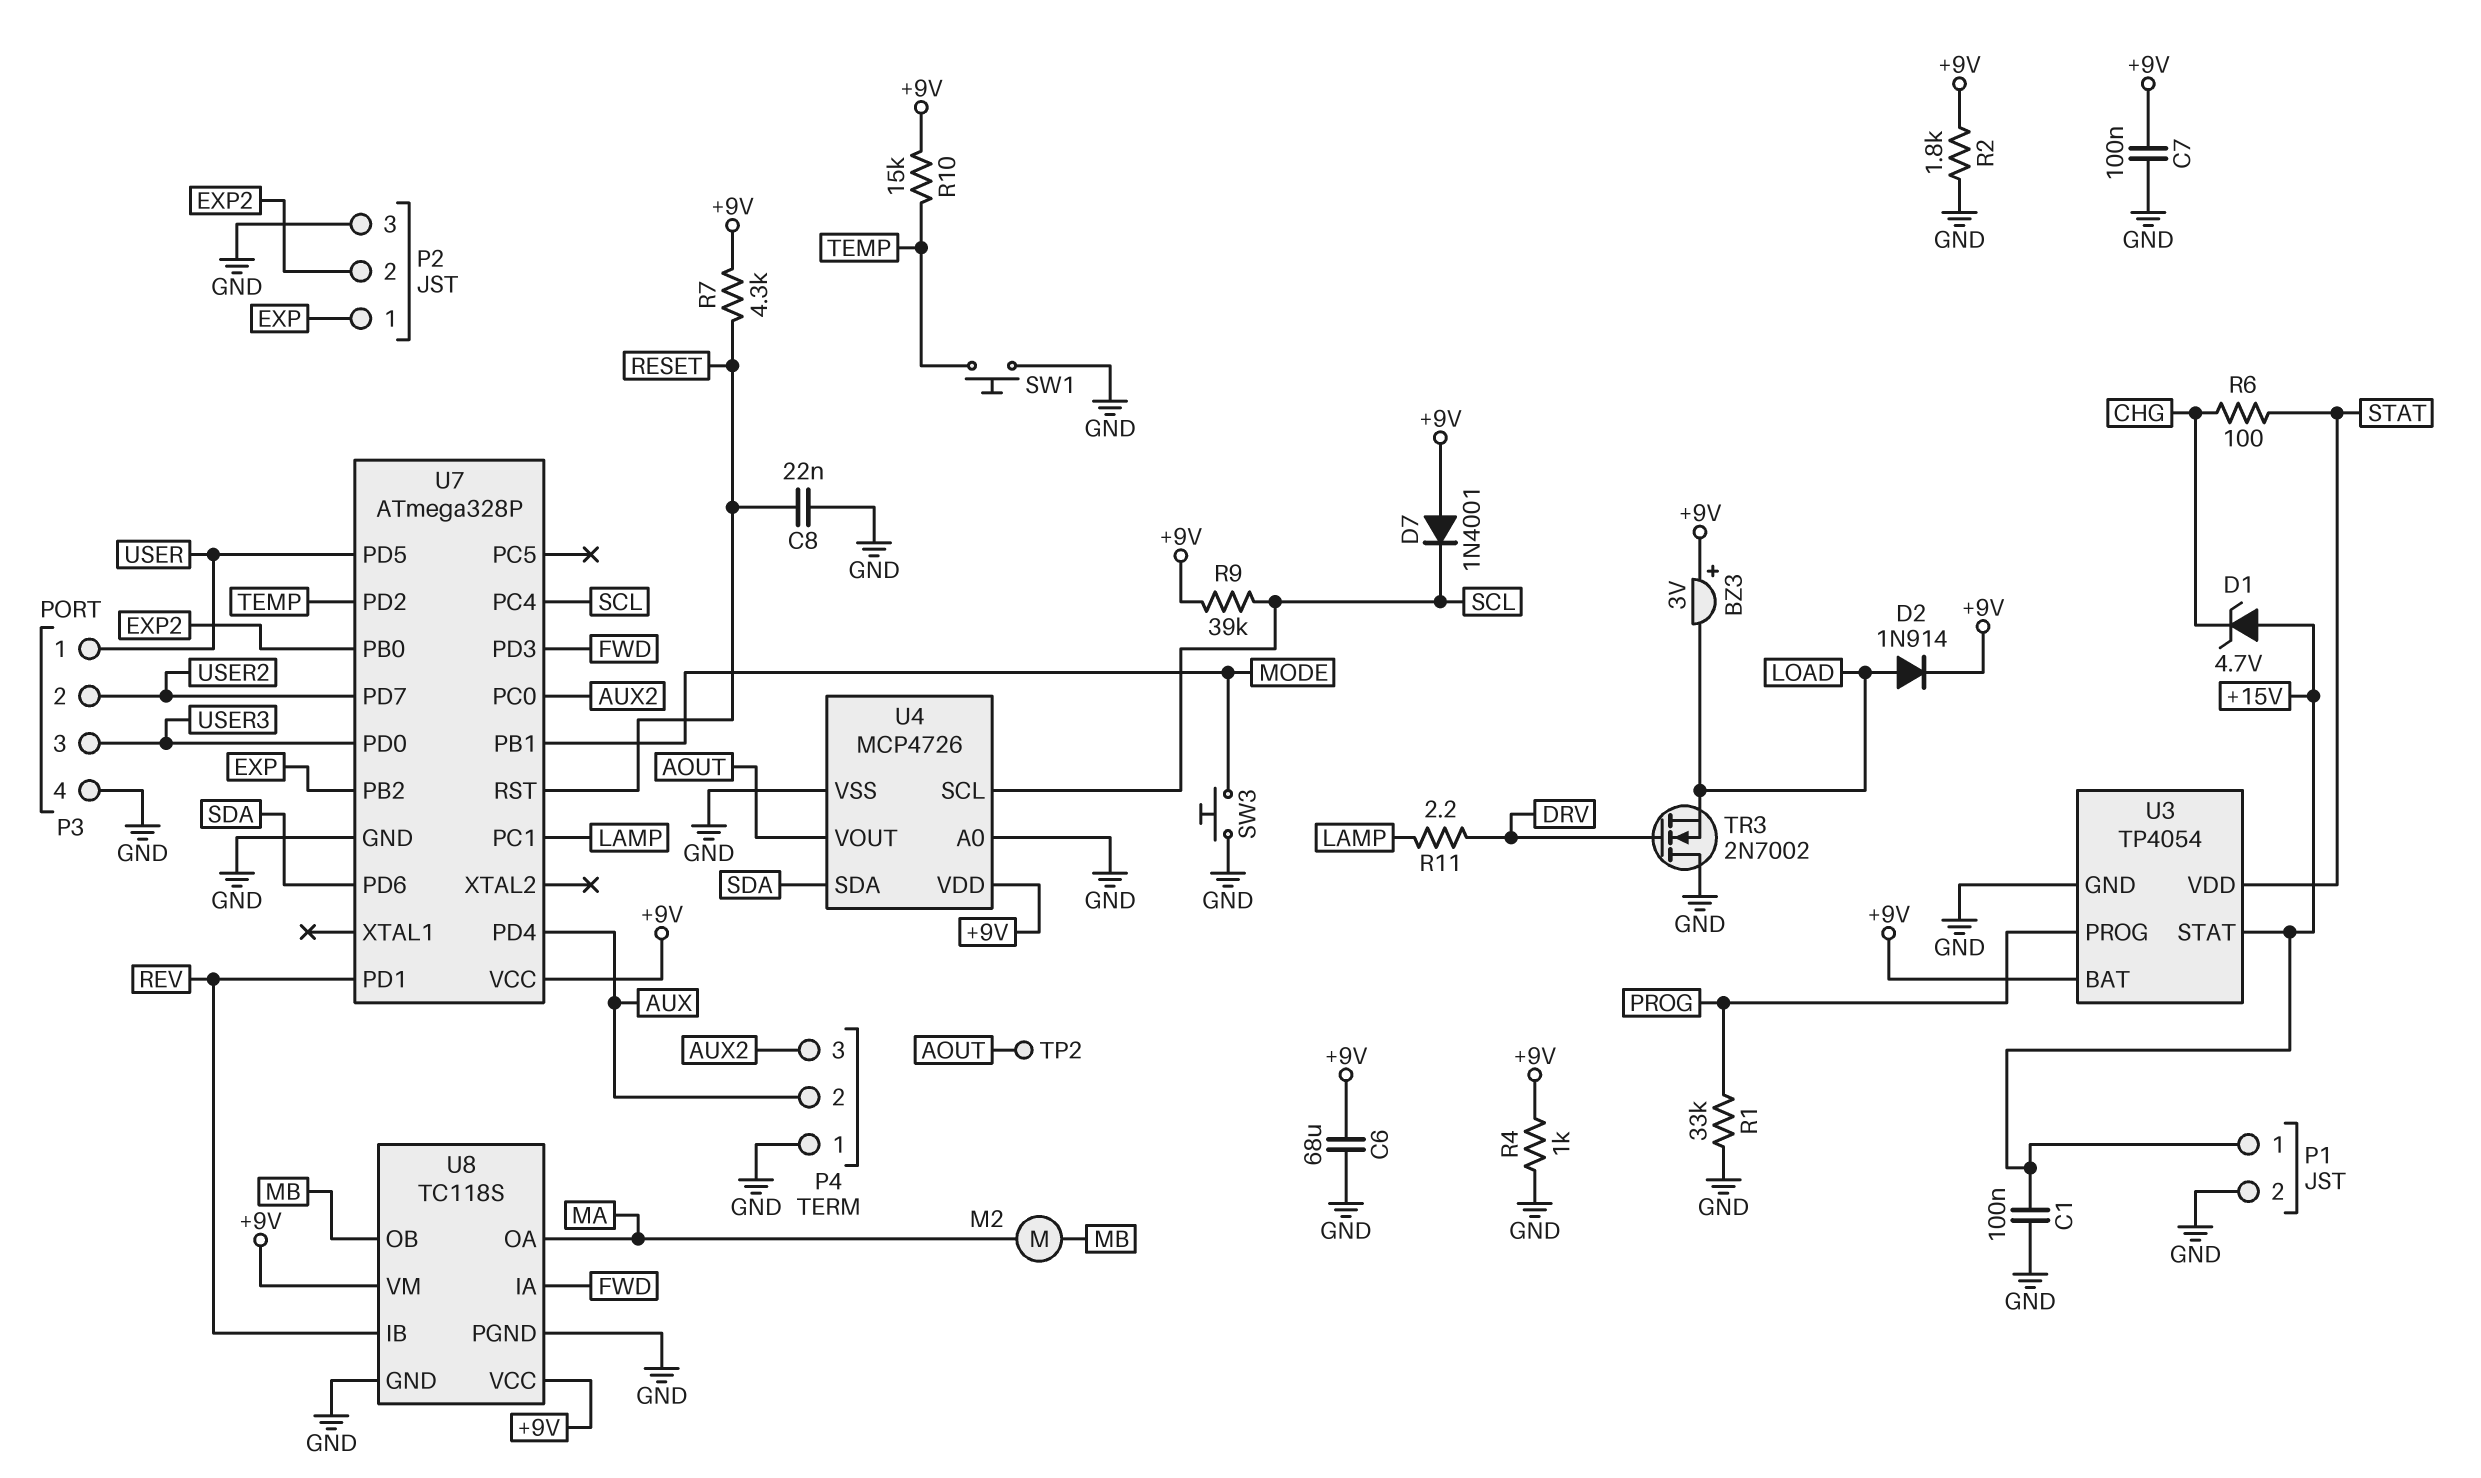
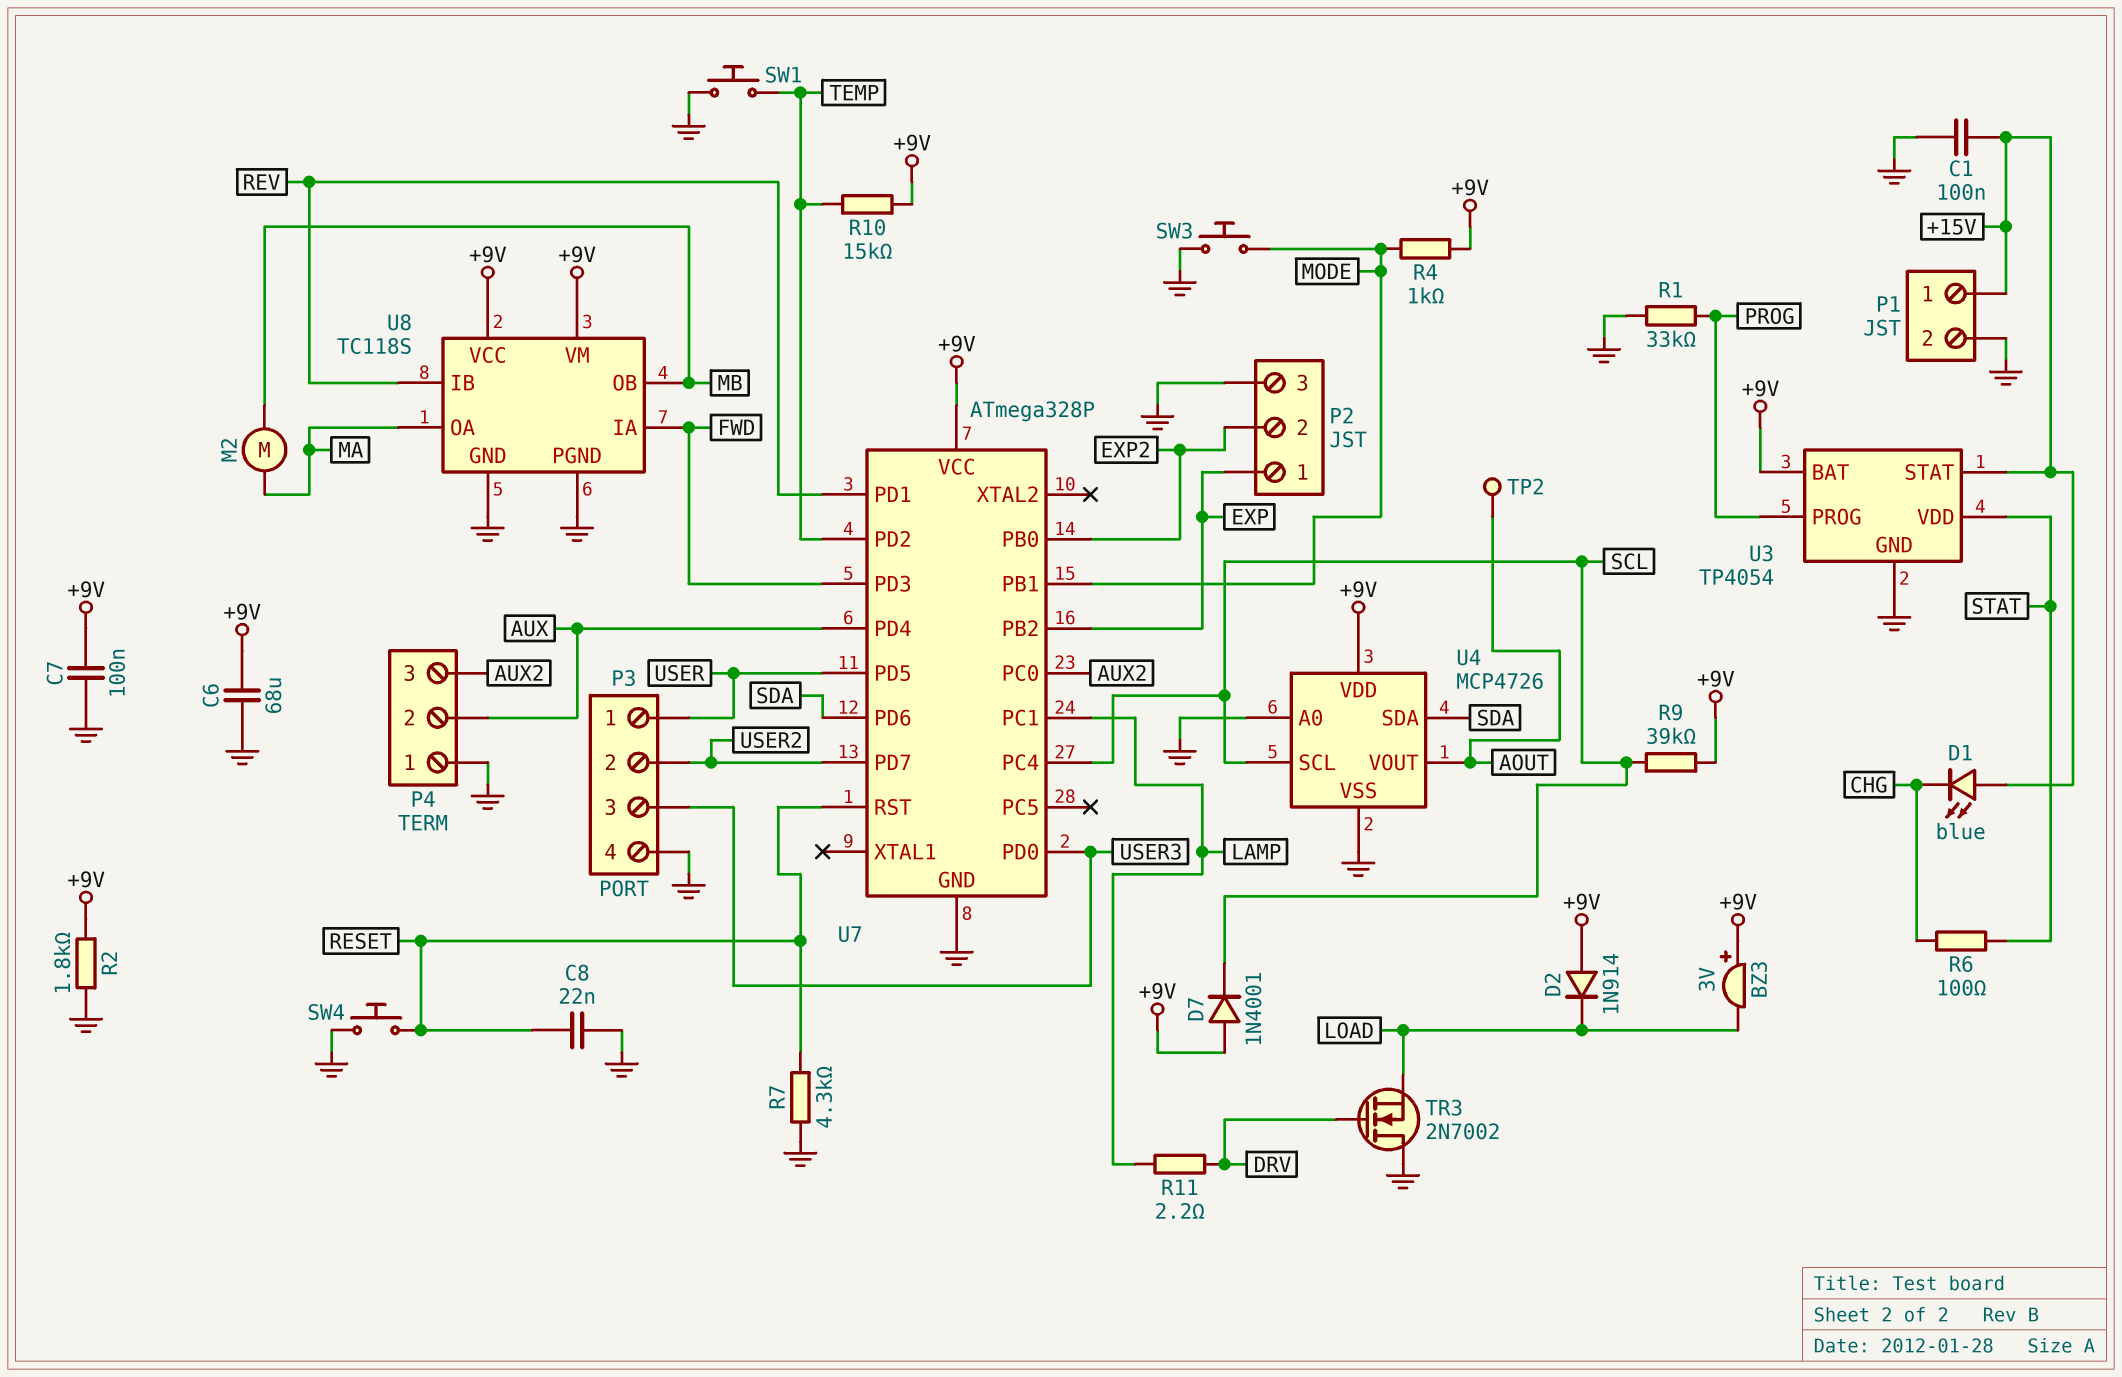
D1: zener 4.7V (A +15V, K CHG) -> LED blue (A +15V, K CHG)
D2: diode 1N914 (A LOAD, K +9V) -> diode 1N914 (A +9V, K LOAD)
R4: 1k (+9V, GND) -> 1k (+9V, MODE)
R7: 4.3k (+9V, RESET) -> 4.3k (GND, RESET)
SW4: none -> button (GND, RESET)

